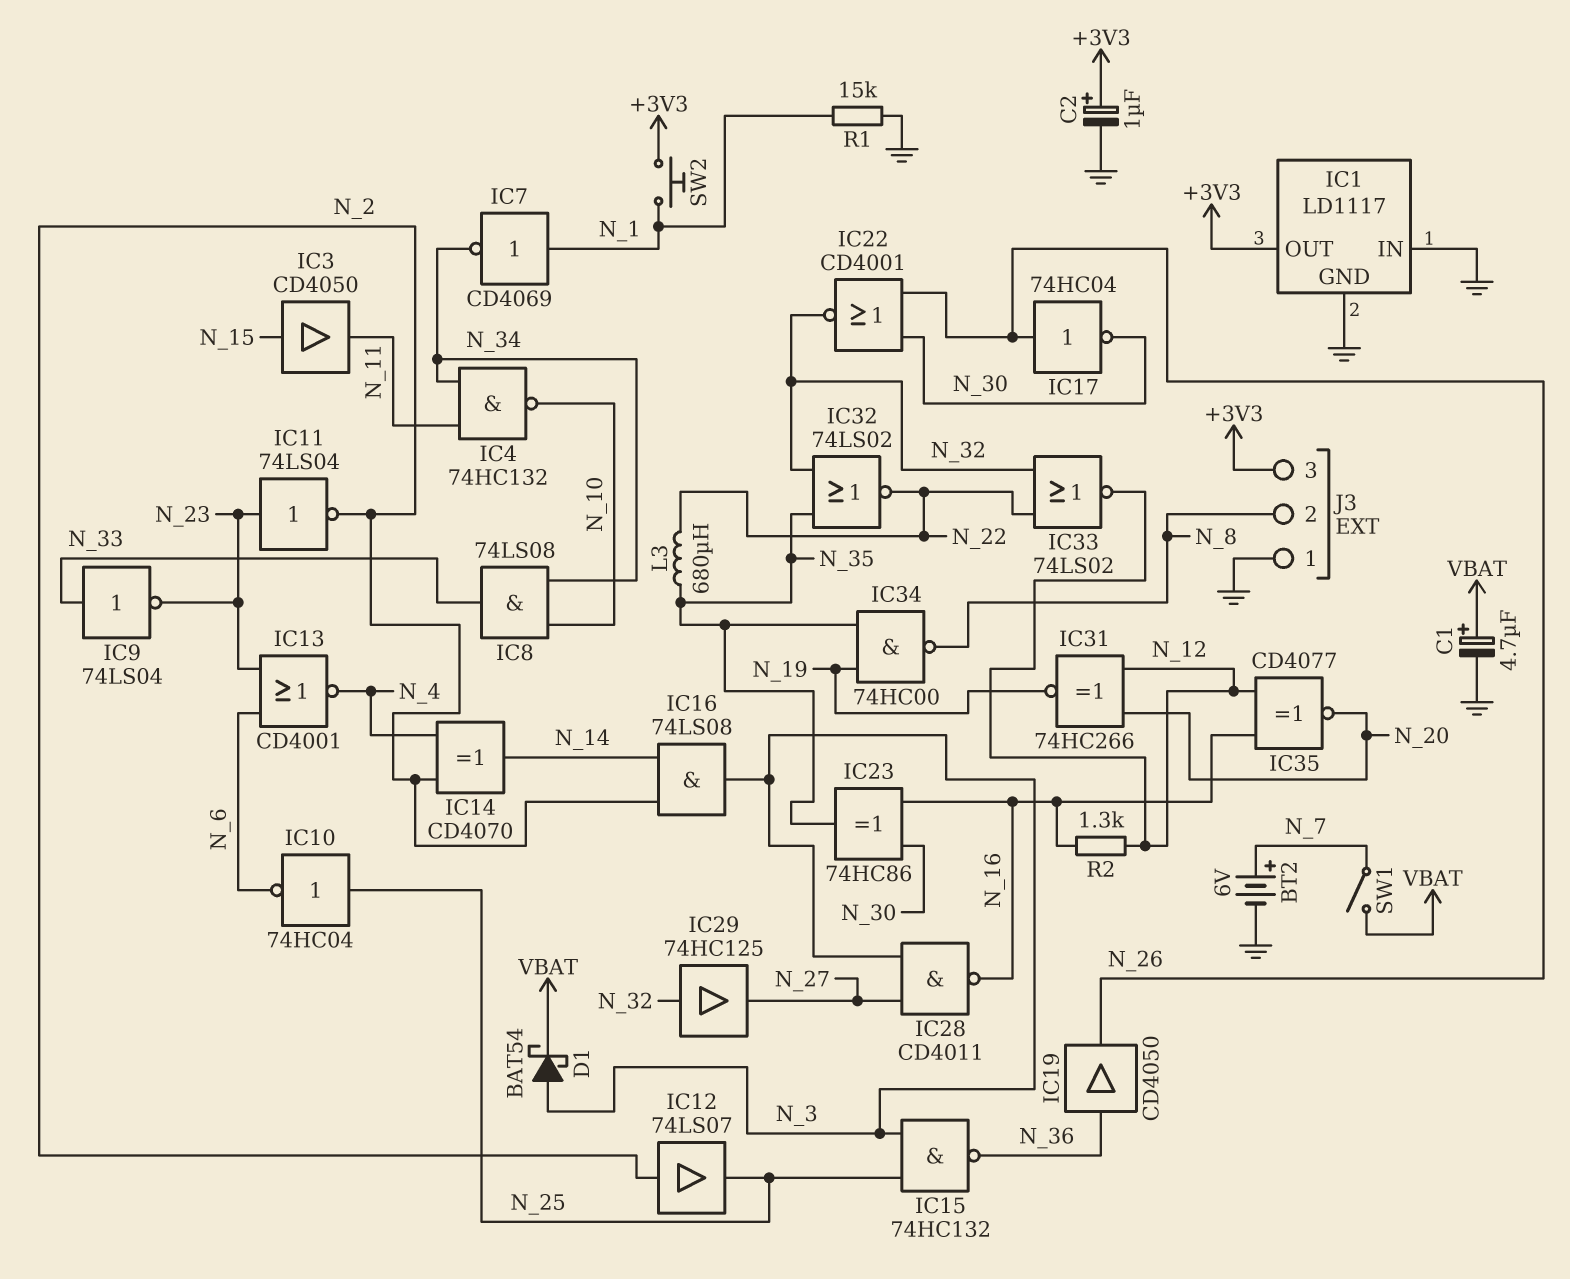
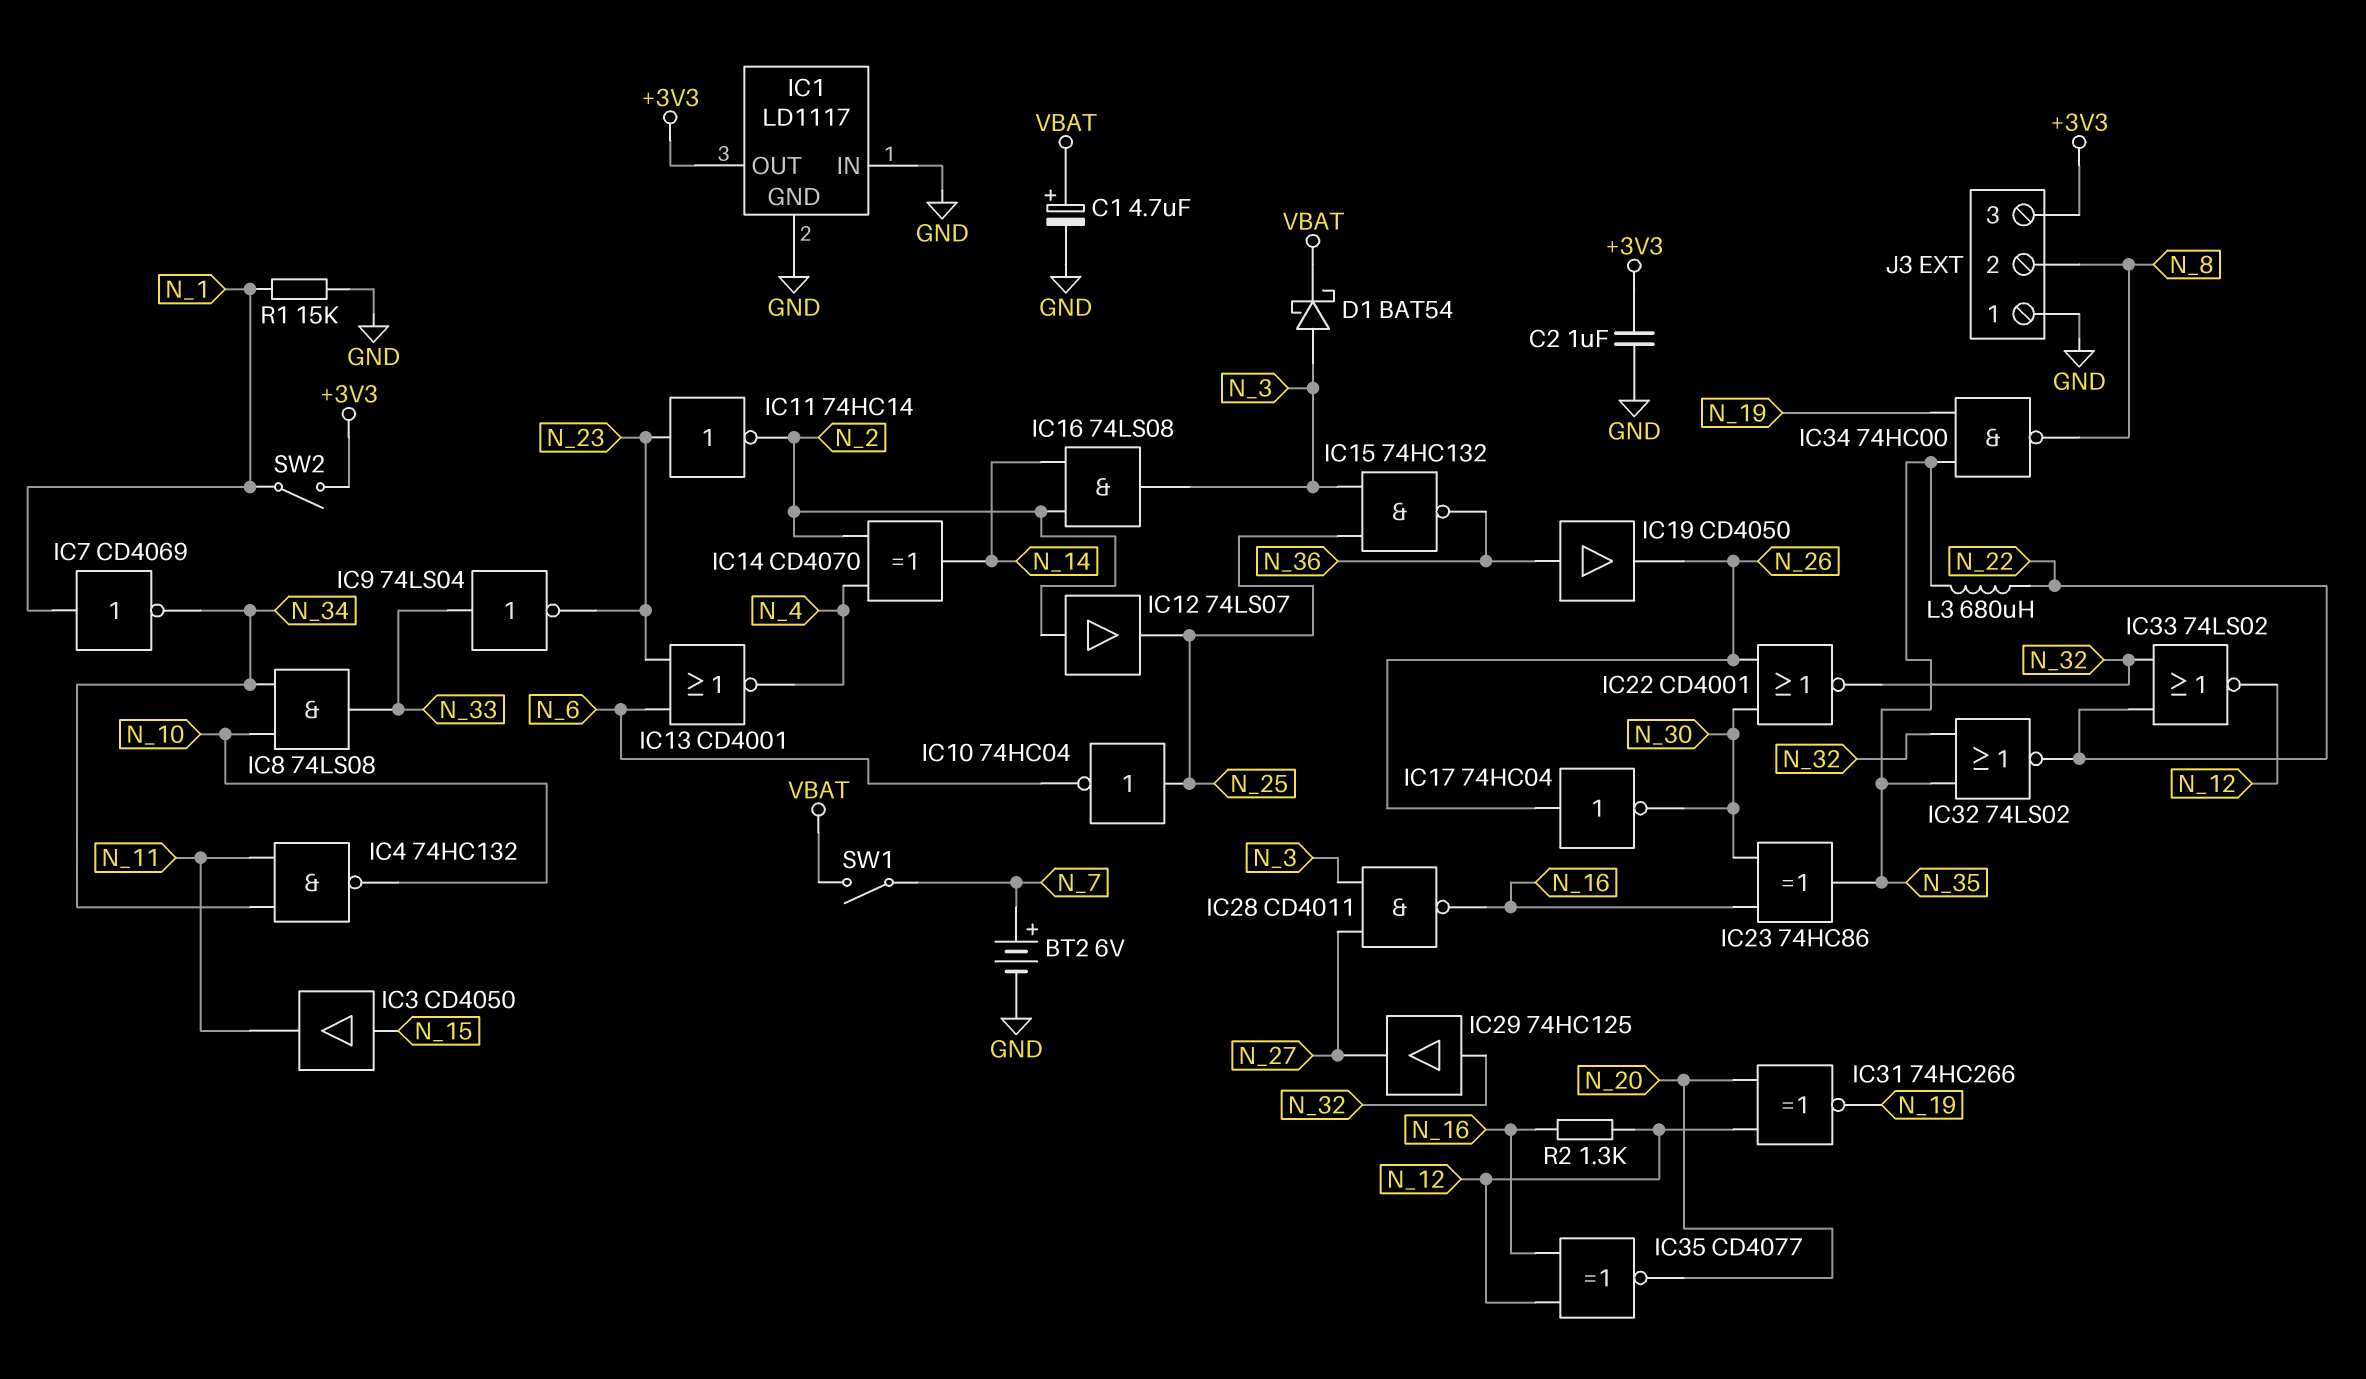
C2: 1uF (plus +3V3, minus GND) -> 1uF (+3V3, GND)
IC11: NOT 74LS04 (in N_23, out N_2) -> NOT 74HC14 (in N_23, out N_2)
SW2: button (+3V3, N_1) -> switch (+3V3, N_1)

